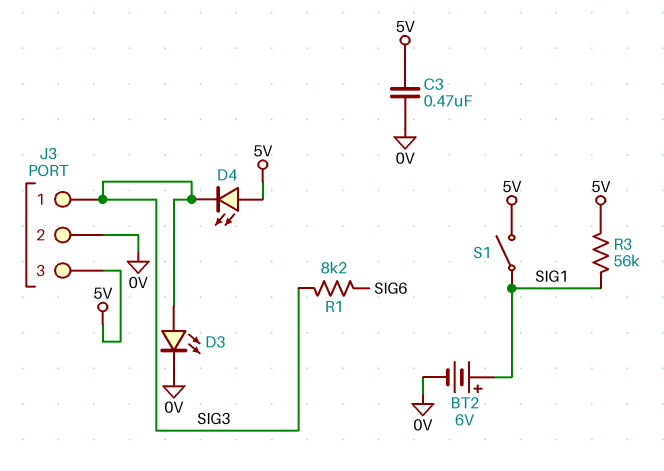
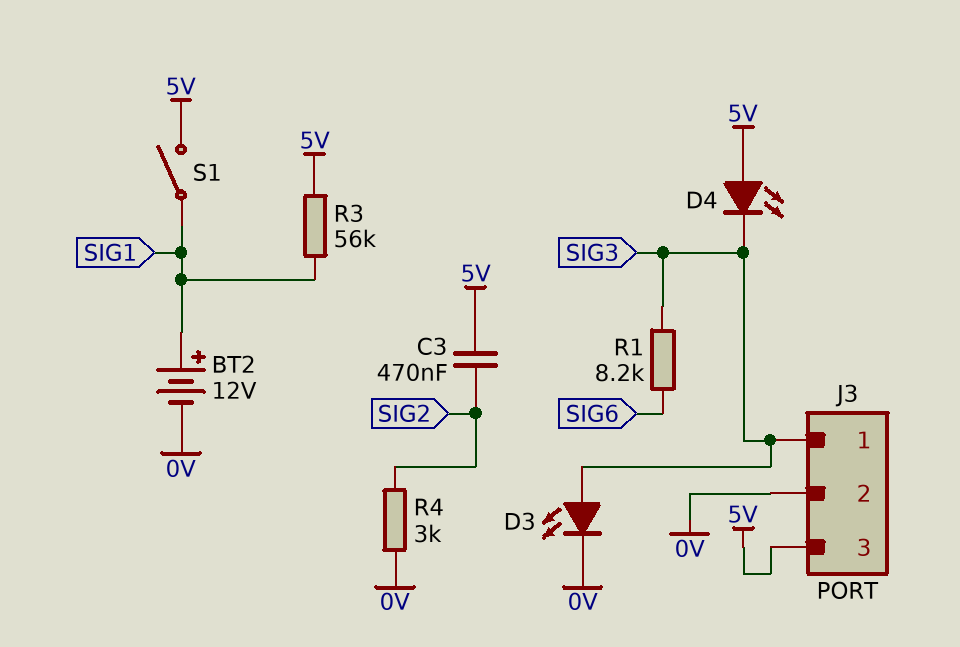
BT2: 6V (plus SIG1, minus 0V) -> 12V (plus SIG1, minus 0V)
C3: 470nF (0V, 5V) -> 470nF (5V, SIG2)
R4: none -> 3k (0V, SIG2)

